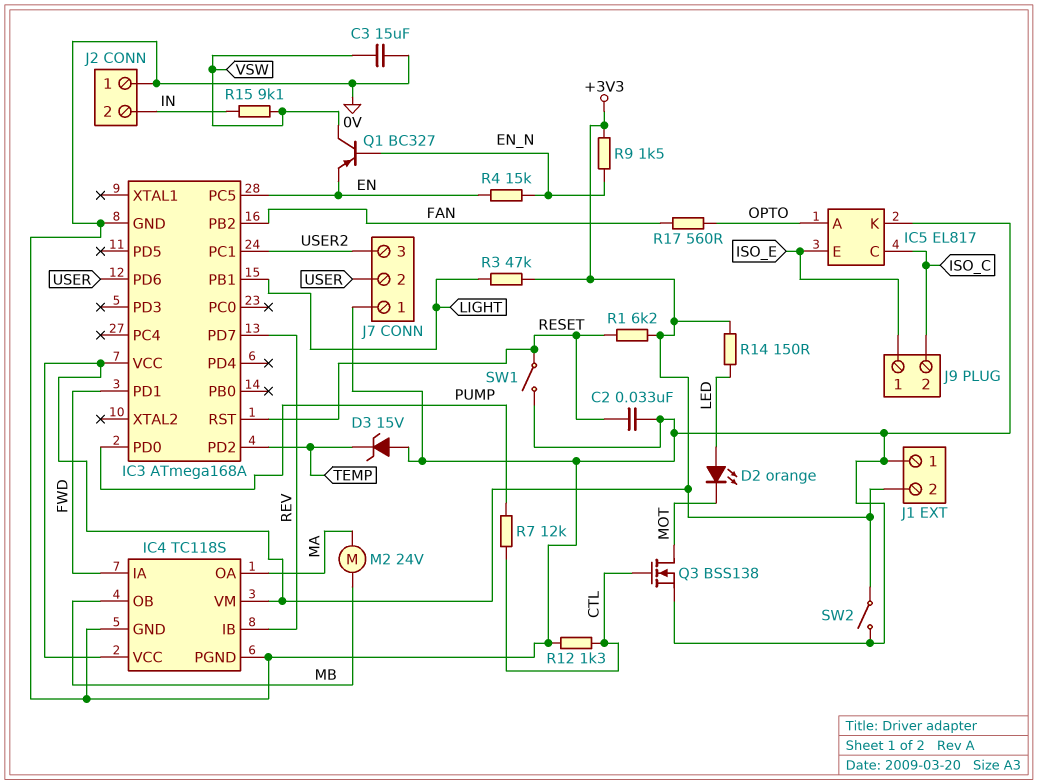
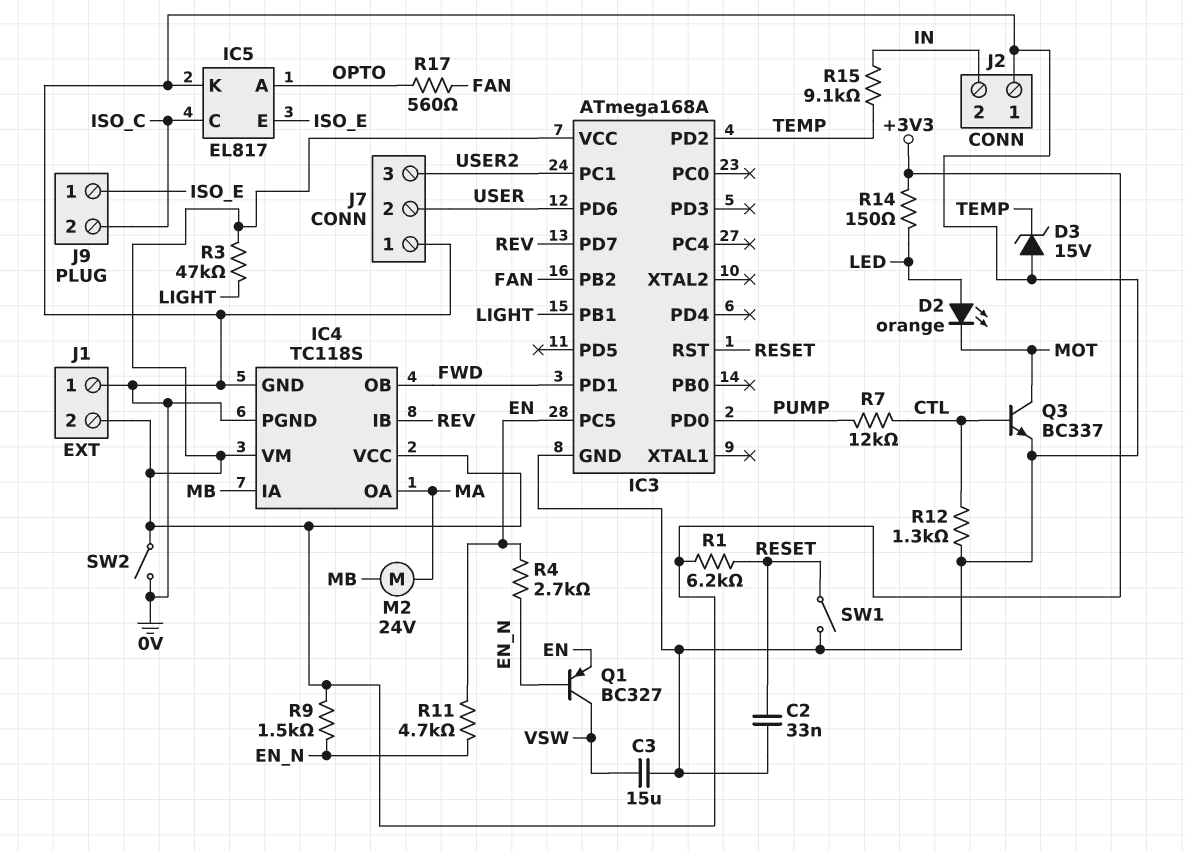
IC4 pin IA: FWD -> MB
IC4 pin OB: MB -> FWD
Q3: NMOS BSS138 (G CTL, D MOT, S 0V) -> NPN BC337 (B CTL, C MOT, E 0V)
R4: 15k (EN, EN_N) -> 2.7k (EN, EN_N)
R11: none -> 4.7k (EN, EN_N)
R15: 9.1k (IN, VSW) -> 9.1k (IN, TEMP)

